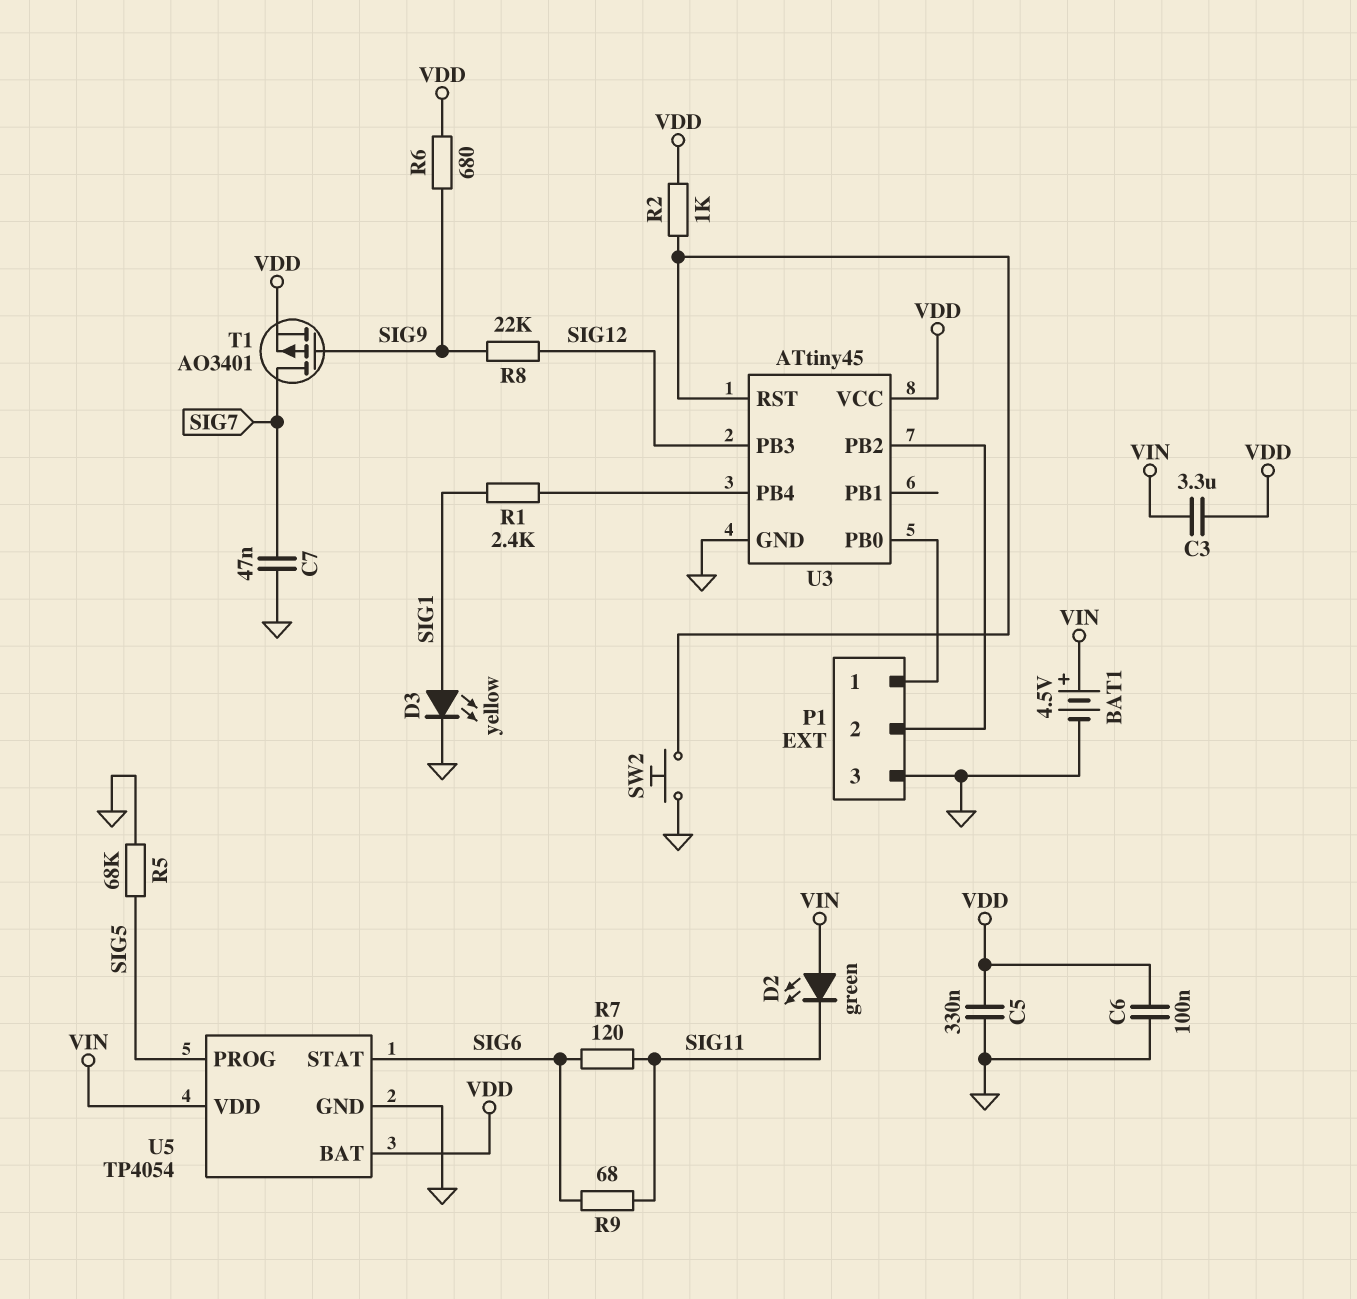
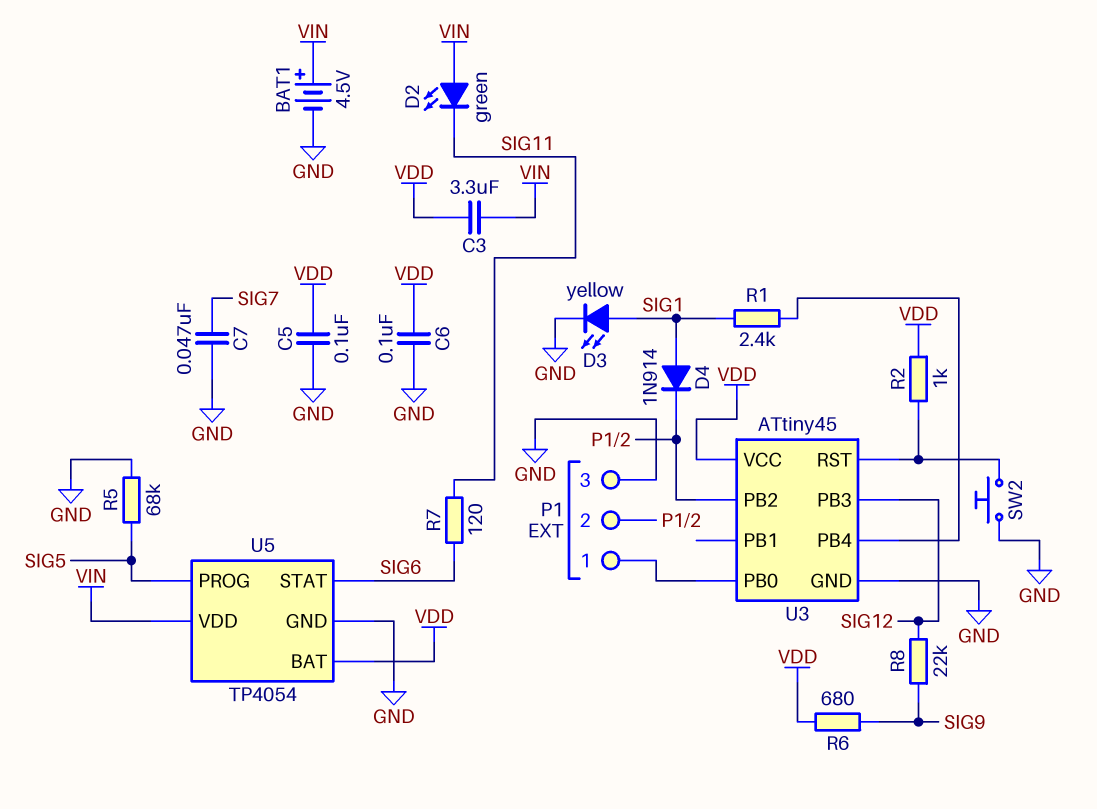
C5: 330nF (GND, VDD) -> 100nF (GND, VDD)
D4: none -> diode 1N914 (A SIG1, K P1/2)
R9: 68 (SIG6, SIG11) -> none
T1: PMOS AO3401 (G SIG9, D SIG7, S VDD) -> none

